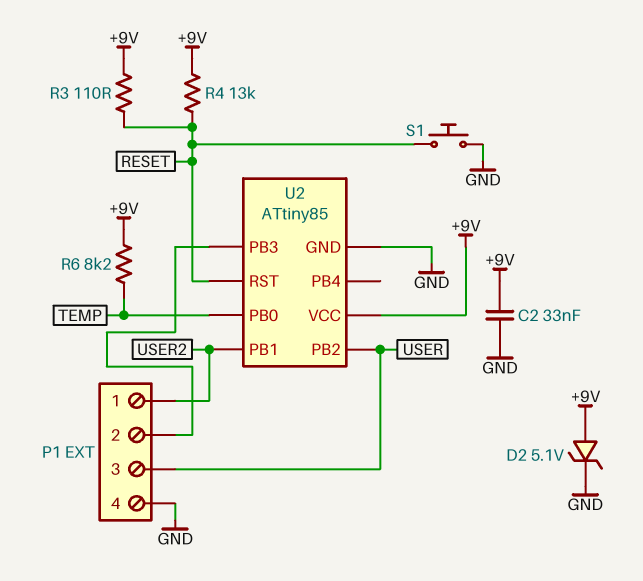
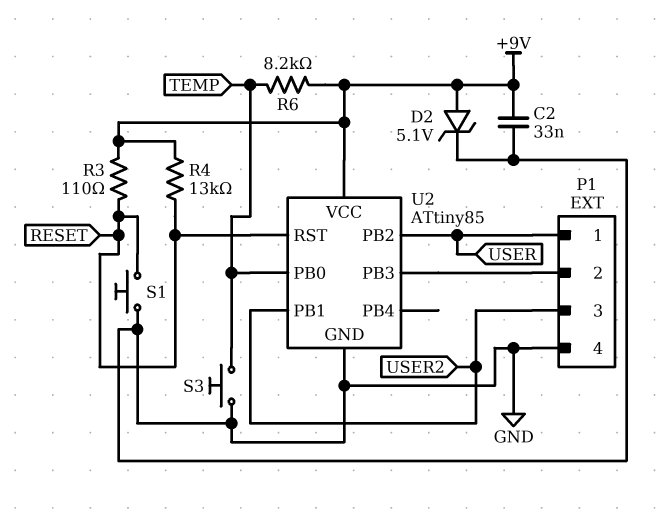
P1 pin 1: USER2 -> USER
P1 pin 3: USER -> USER2
S3: none -> button (GND, TEMP)

